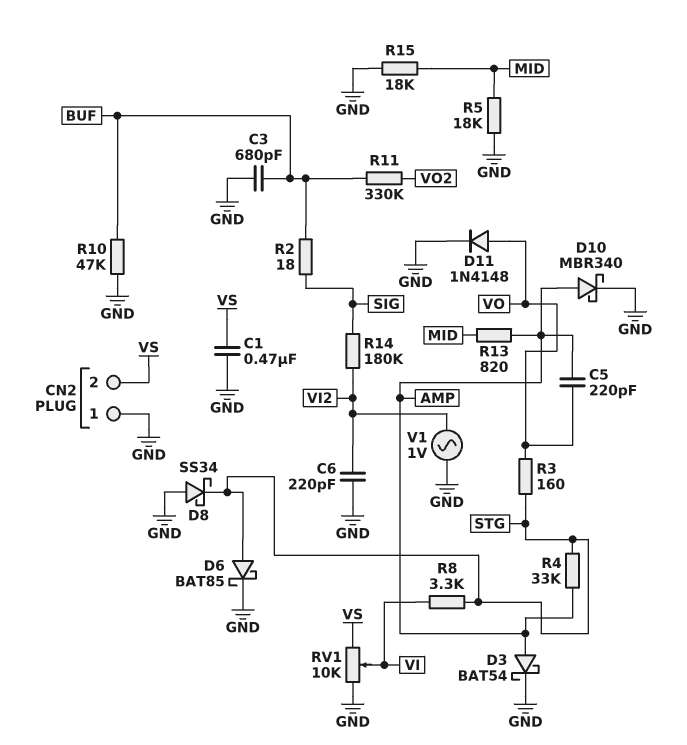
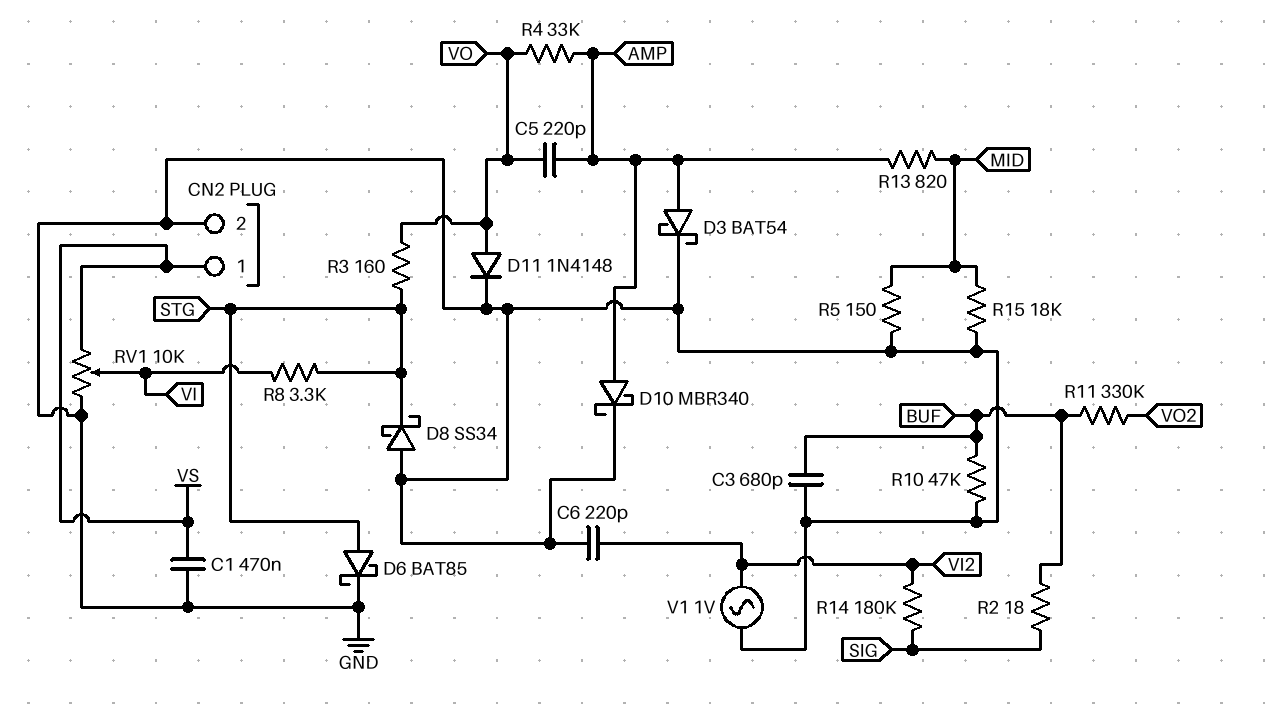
CN2 pin 1: GND -> VS
CN2 pin 2: VS -> GND
R4: 33k (AMP, STG) -> 33k (AMP, VO)
R5: 18k (GND, MID) -> 150 (GND, MID)

